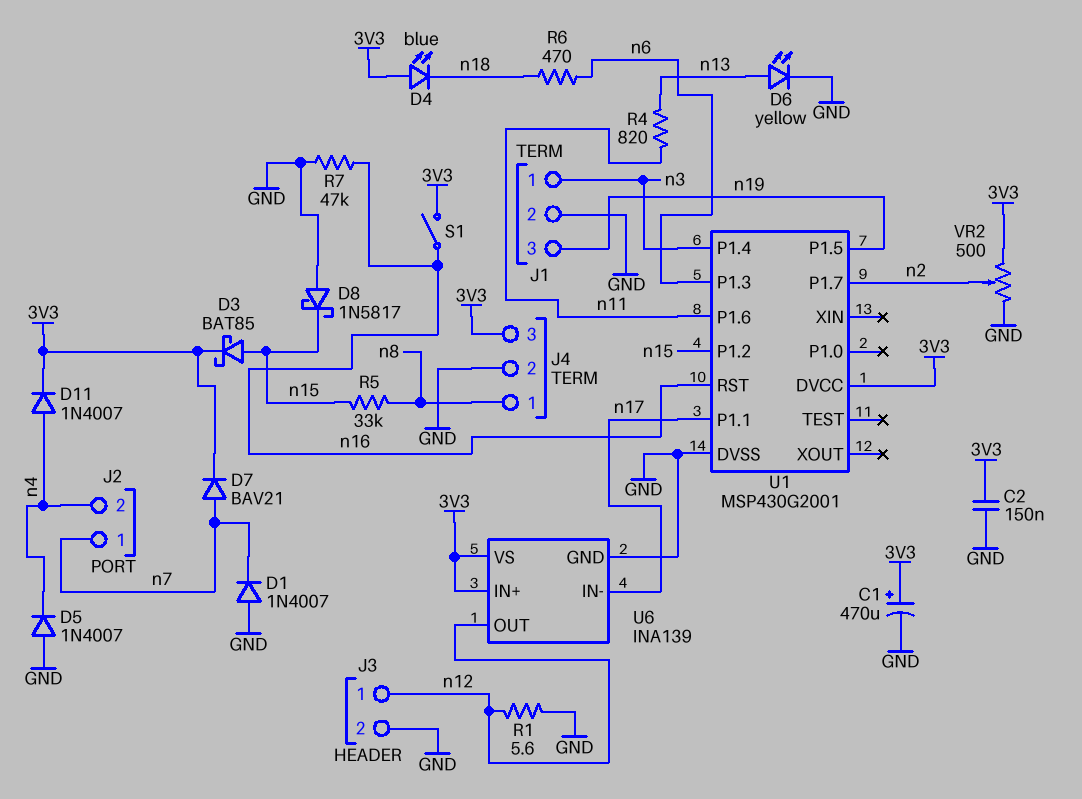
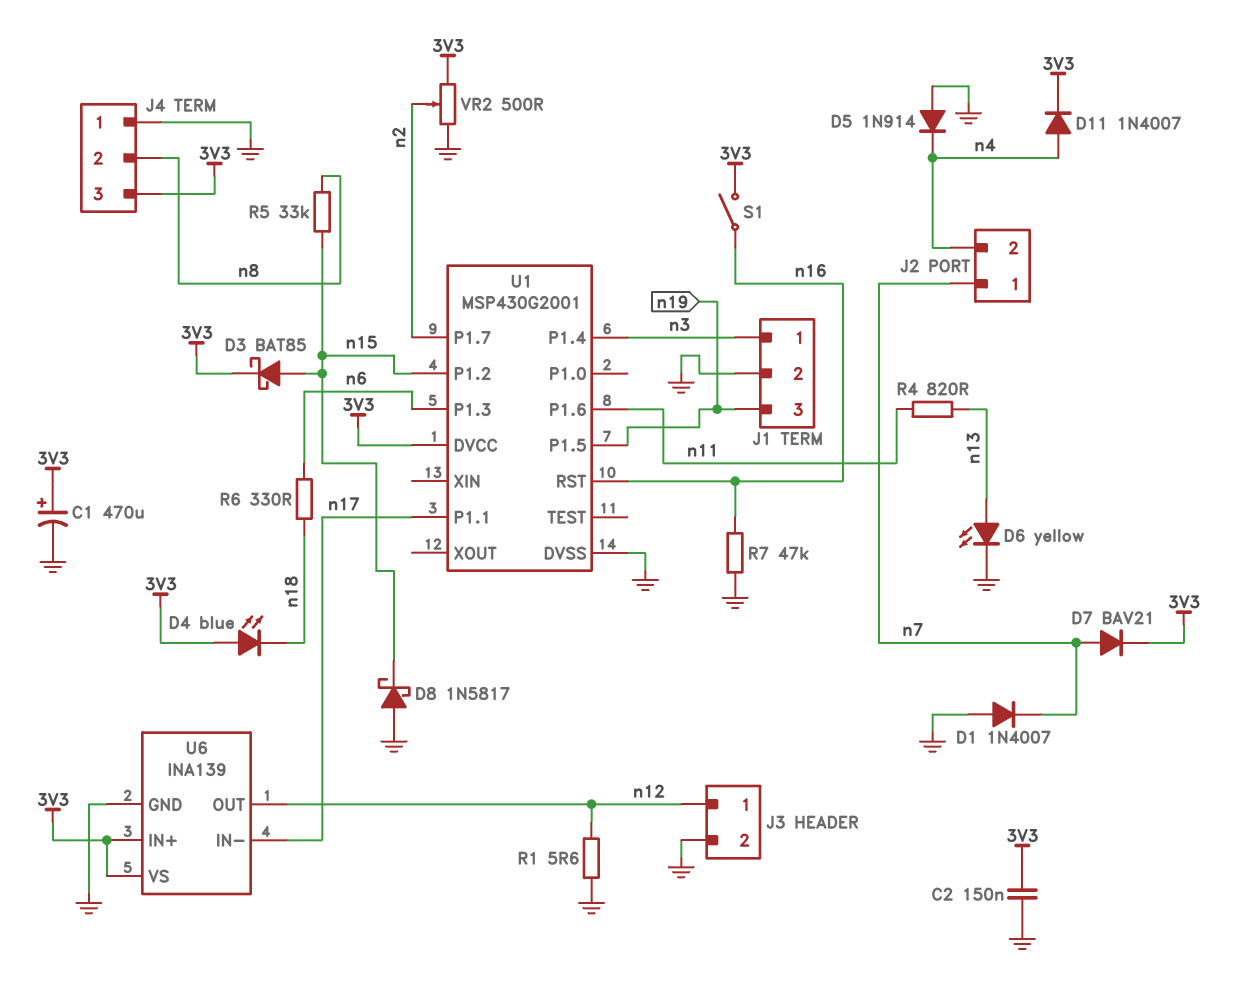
D5: diode 1N4007 (A GND, K n4) -> diode 1N914 (A GND, K n4)
J4 pin 1: n8 -> GND
J4 pin 2: GND -> n8
R6: 470 (n6, n18) -> 330 (n6, n18)

